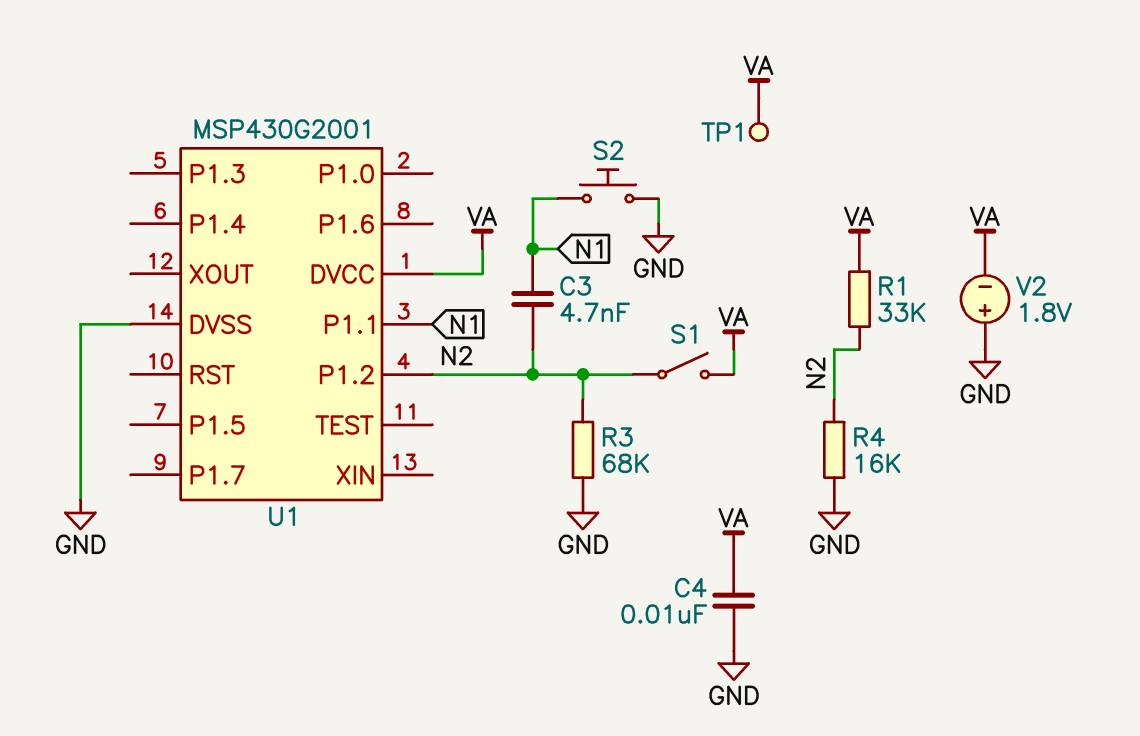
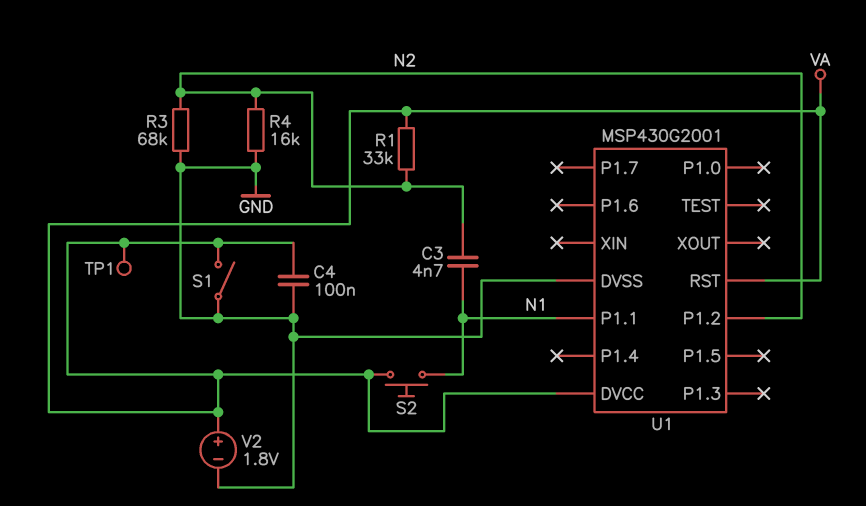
C4: 10nF (GND, VA) -> 100nF (GND, VA)
S1: switch (N2, VA) -> switch (GND, VA)
S2: button (GND, N1) -> button (N1, VA)
U1 pin RST: none -> VA
V2: 1.8V (plus GND, minus VA) -> 1.8V (plus VA, minus GND)

